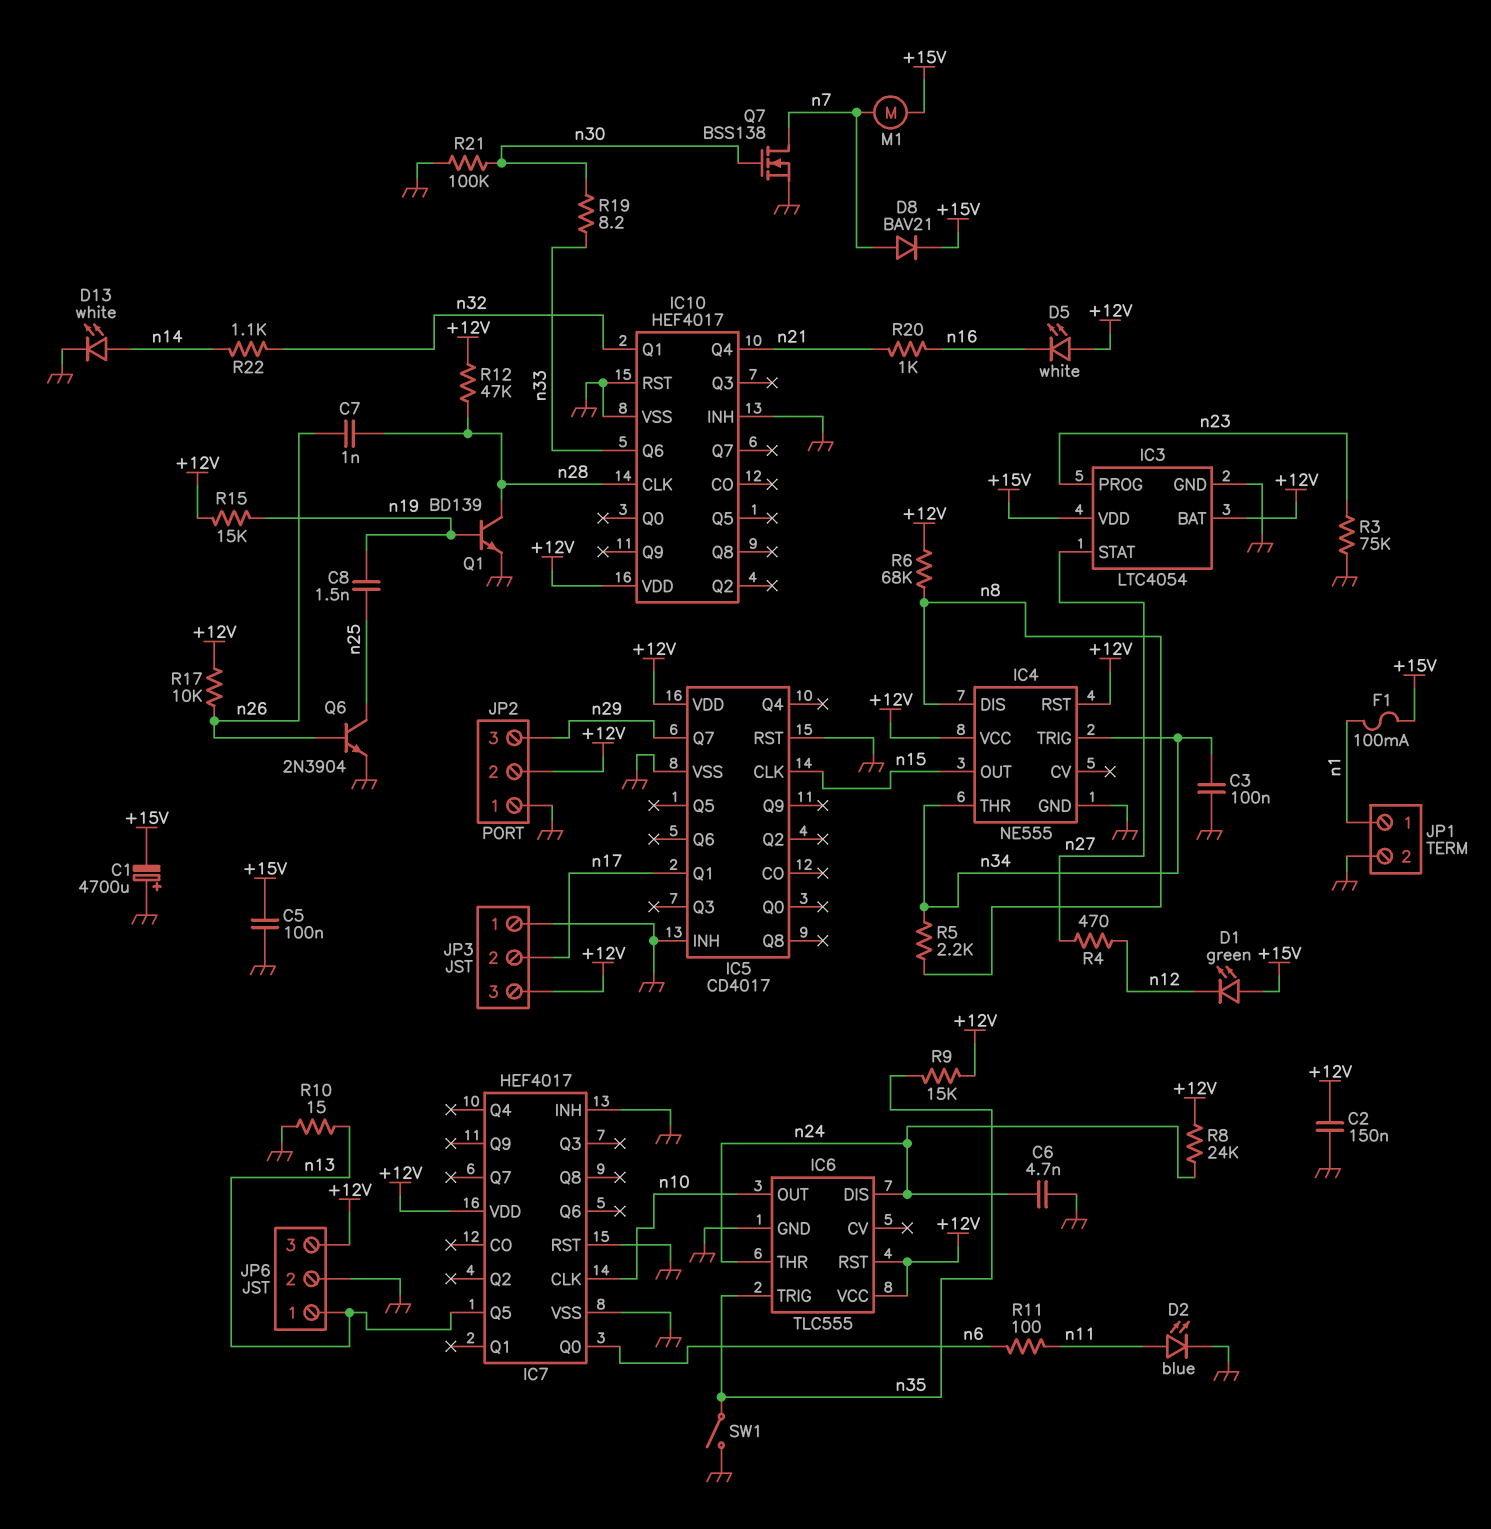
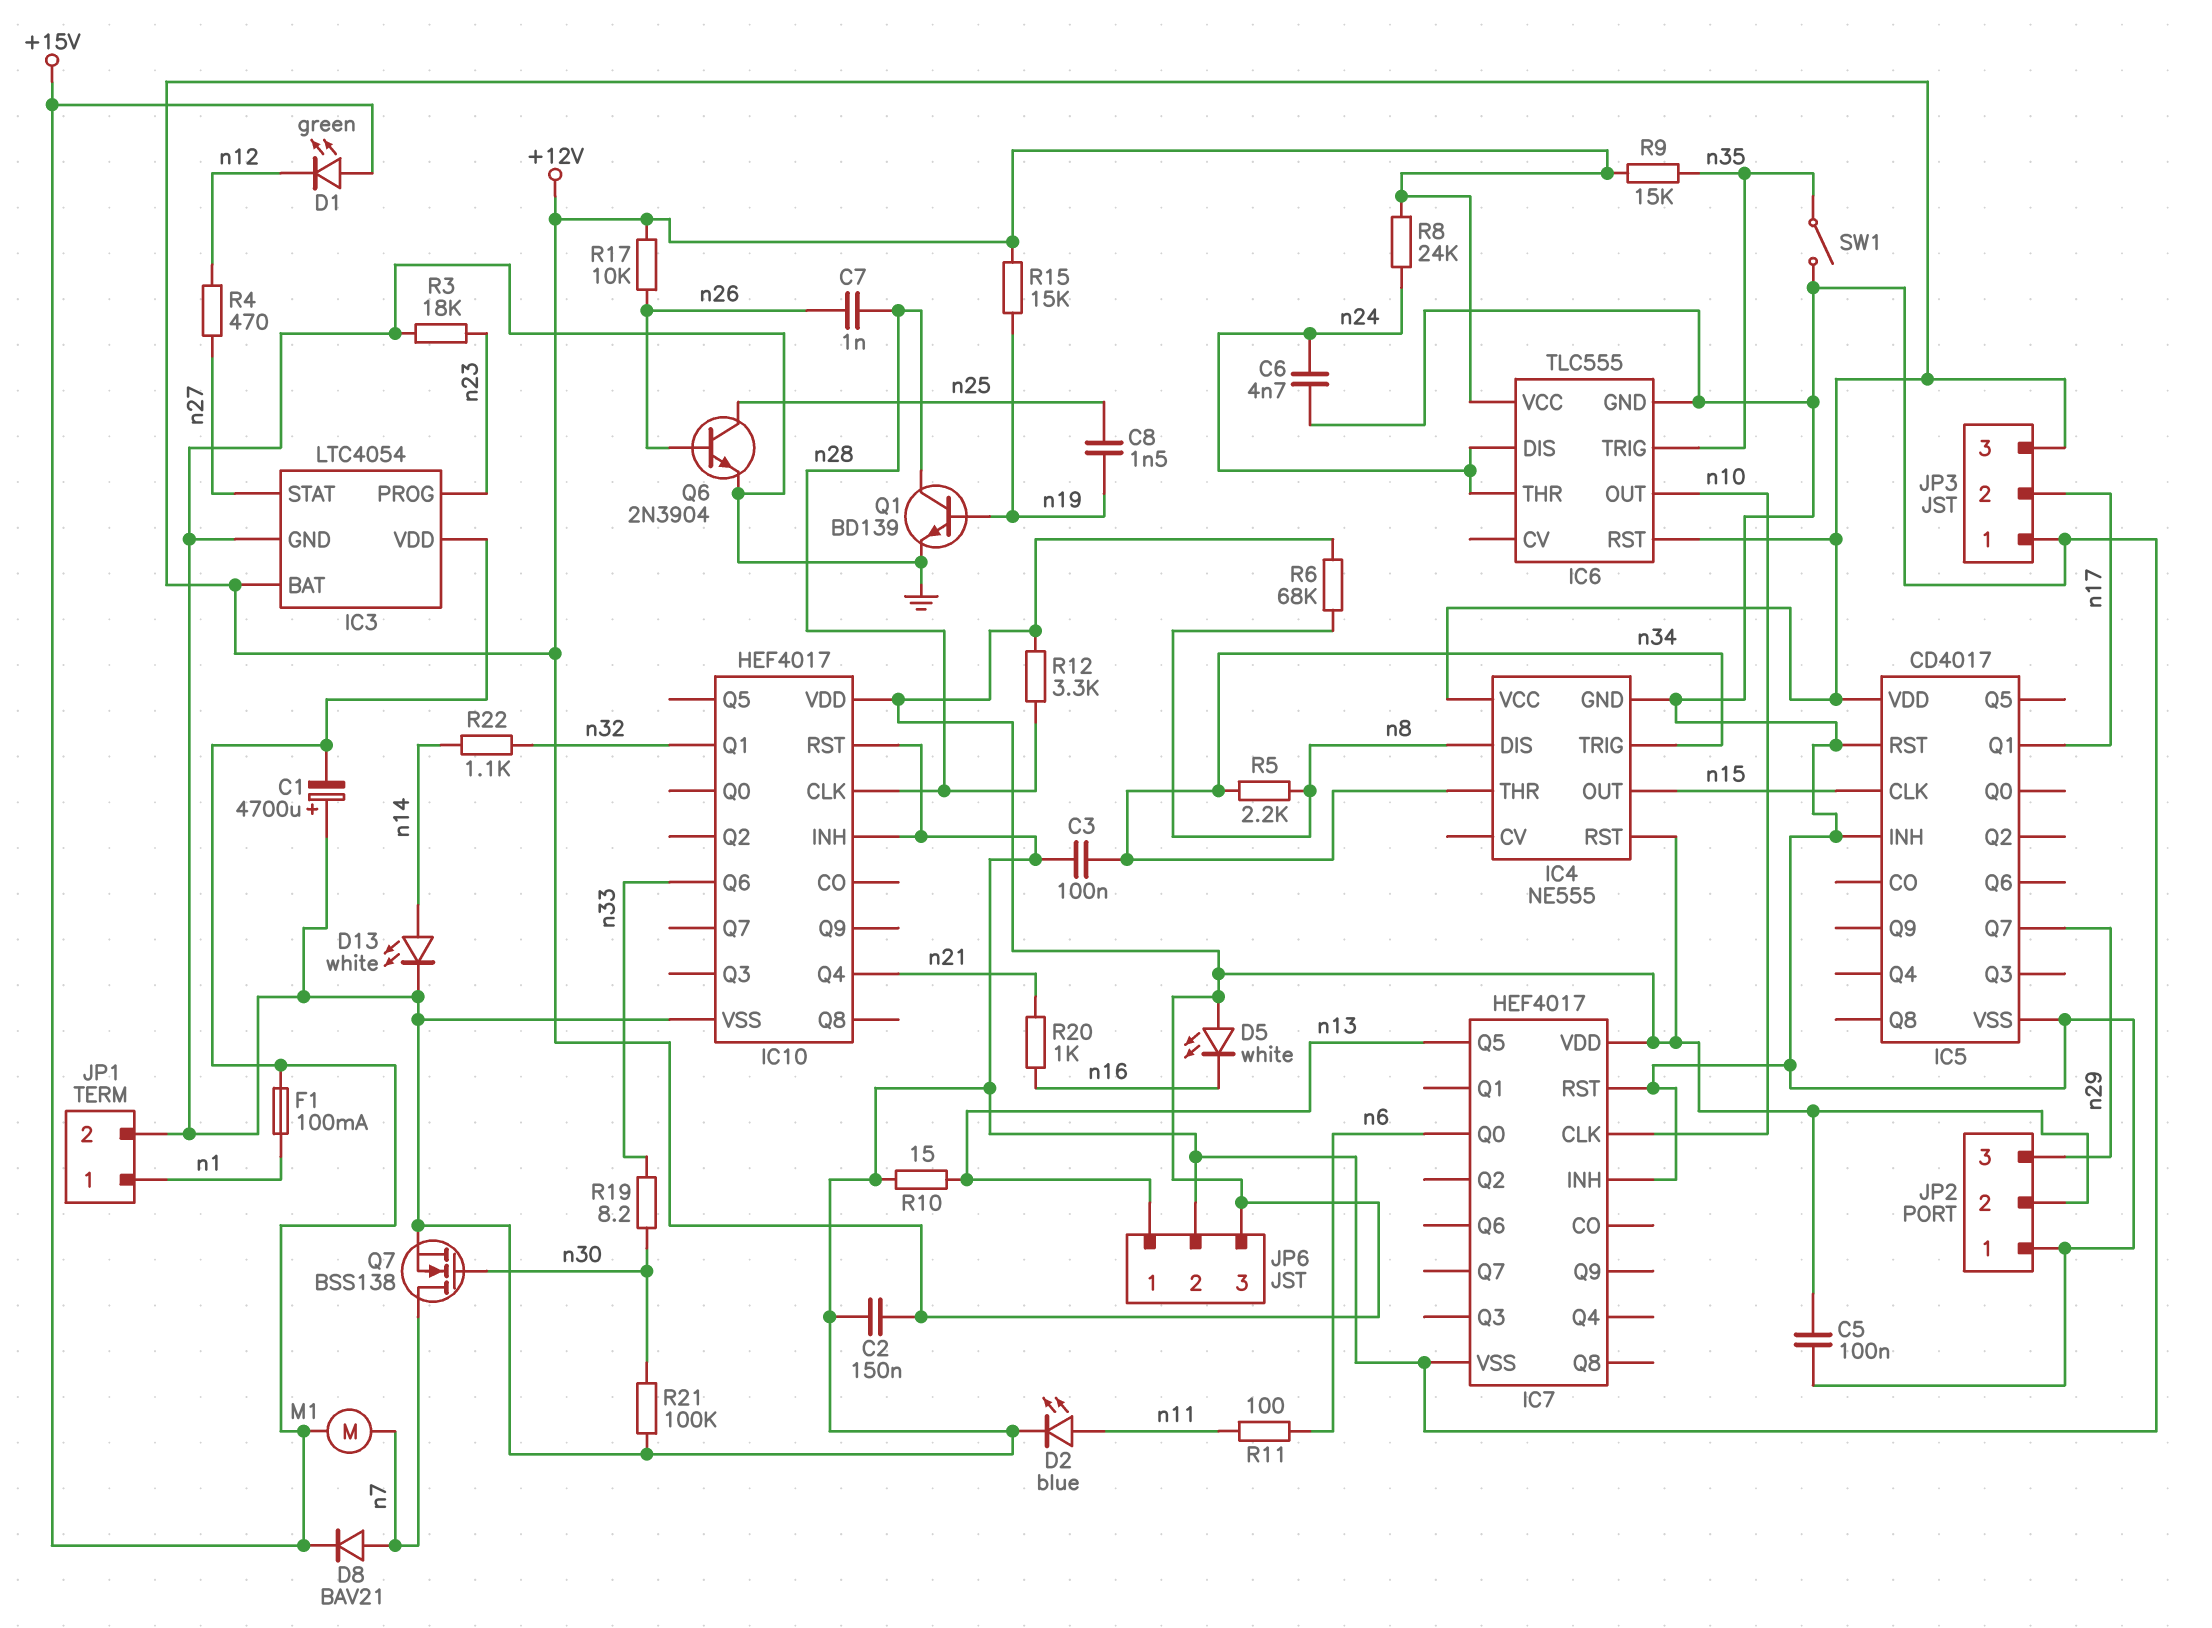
C5: 100nF (+15V, GND) -> 100nF (+12V, GND)
R3: 75k (GND, n23) -> 18k (GND, n23)
R12: 47k (+12V, n28) -> 3.3k (+12V, n28)

